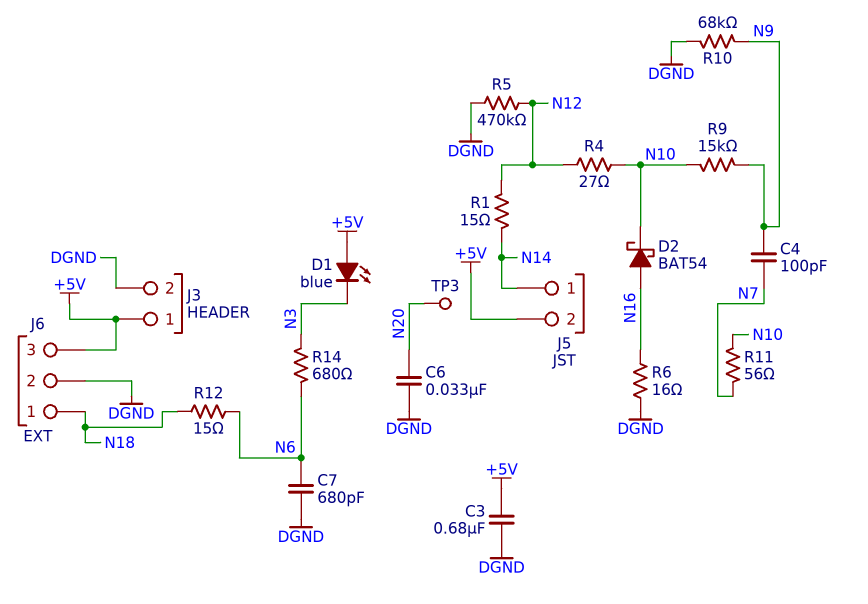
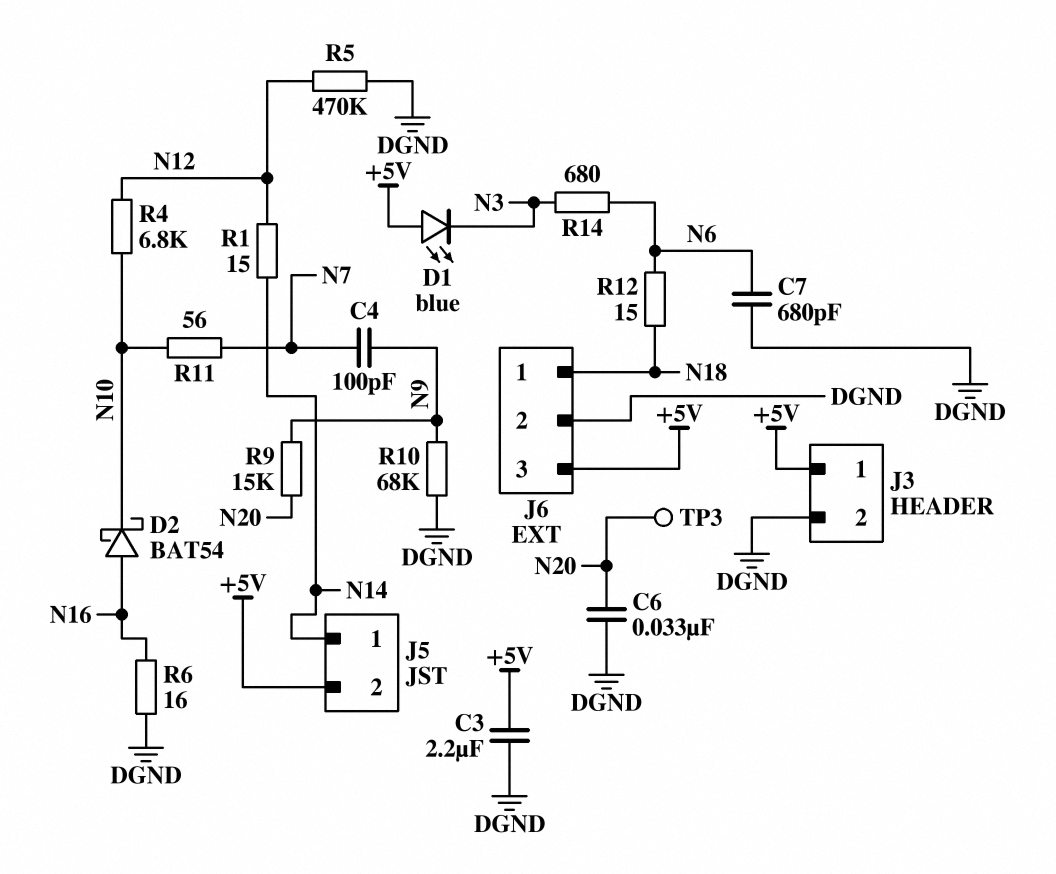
C3: 680nF (+5V, DGND) -> 2.2uF (+5V, DGND)
R4: 27 (N10, N12) -> 6.8k (N10, N12)
R9: 15k (N9, N10) -> 15k (N9, N20)

